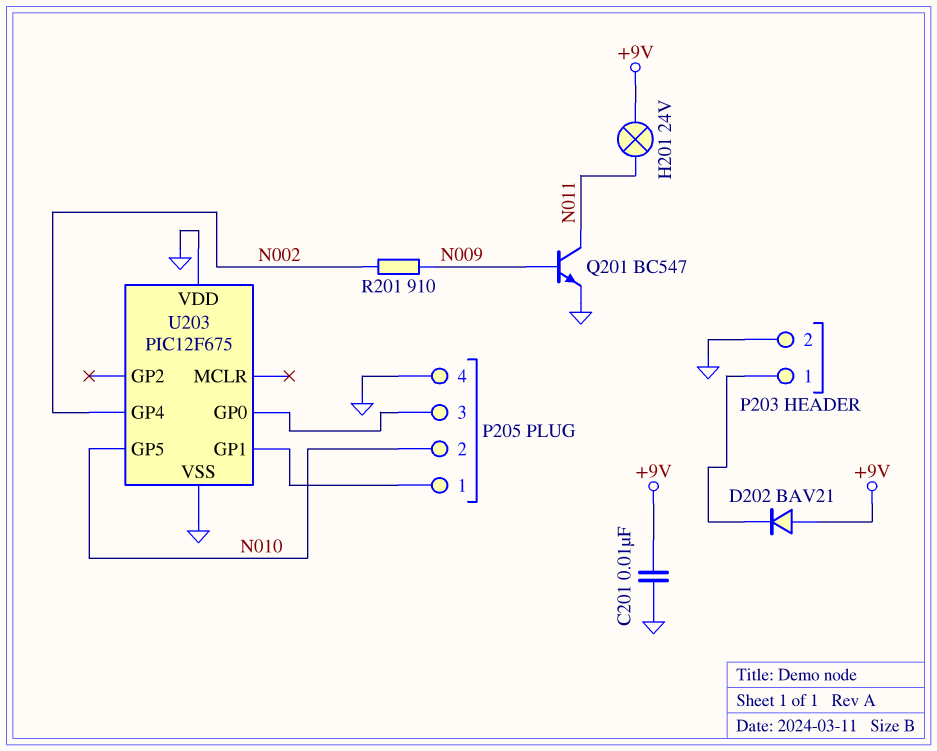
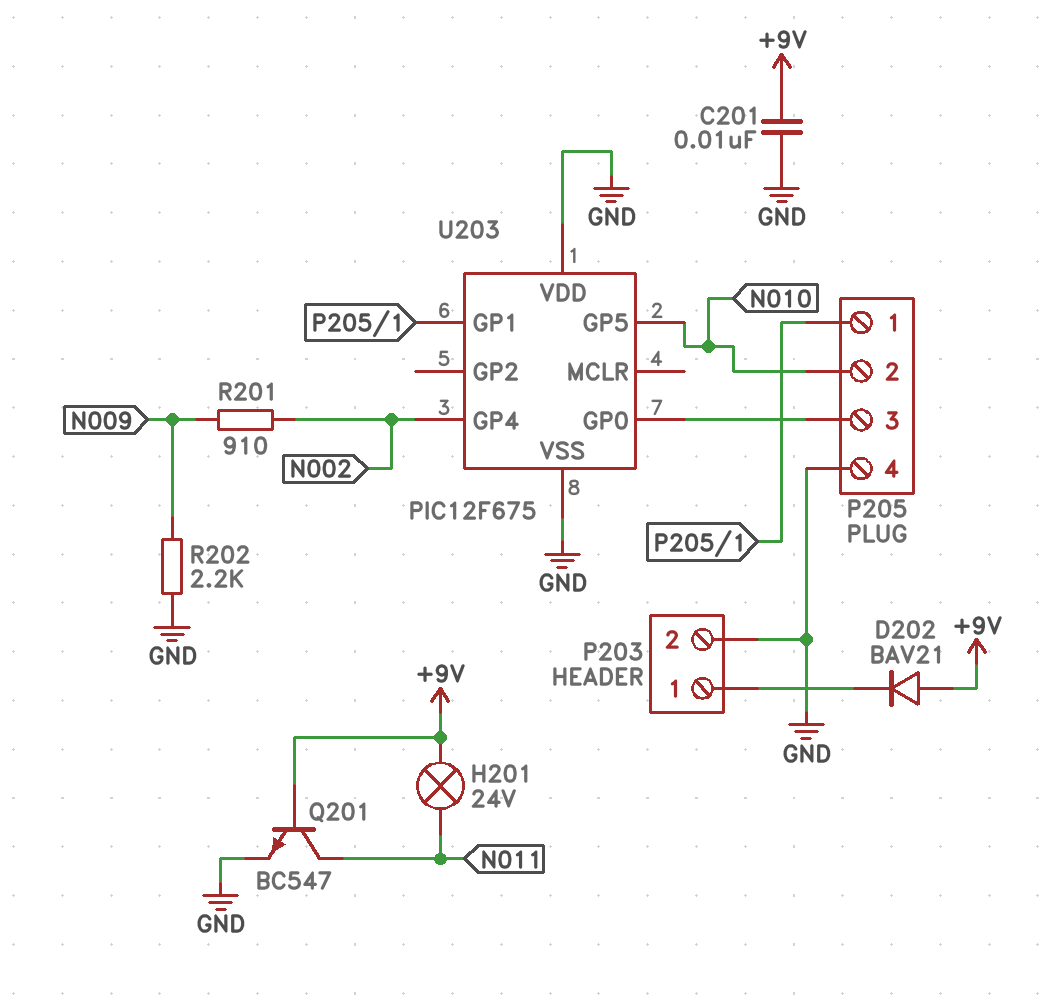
Q201: NPN BC547 (B N009, C N011, E GND) -> NPN BC547 (B +9V, C N011, E GND)
R202: none -> 2.2k (GND, N009)

